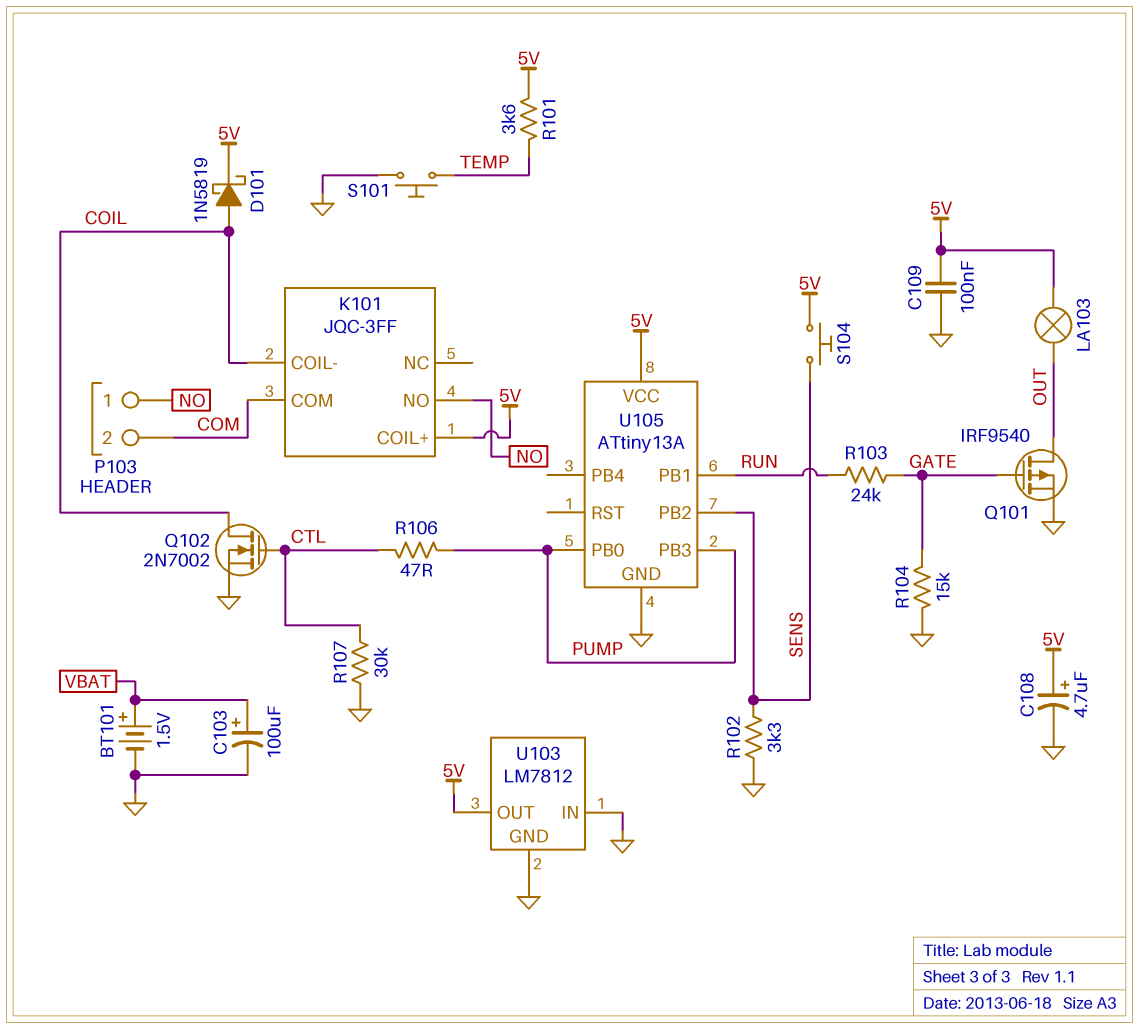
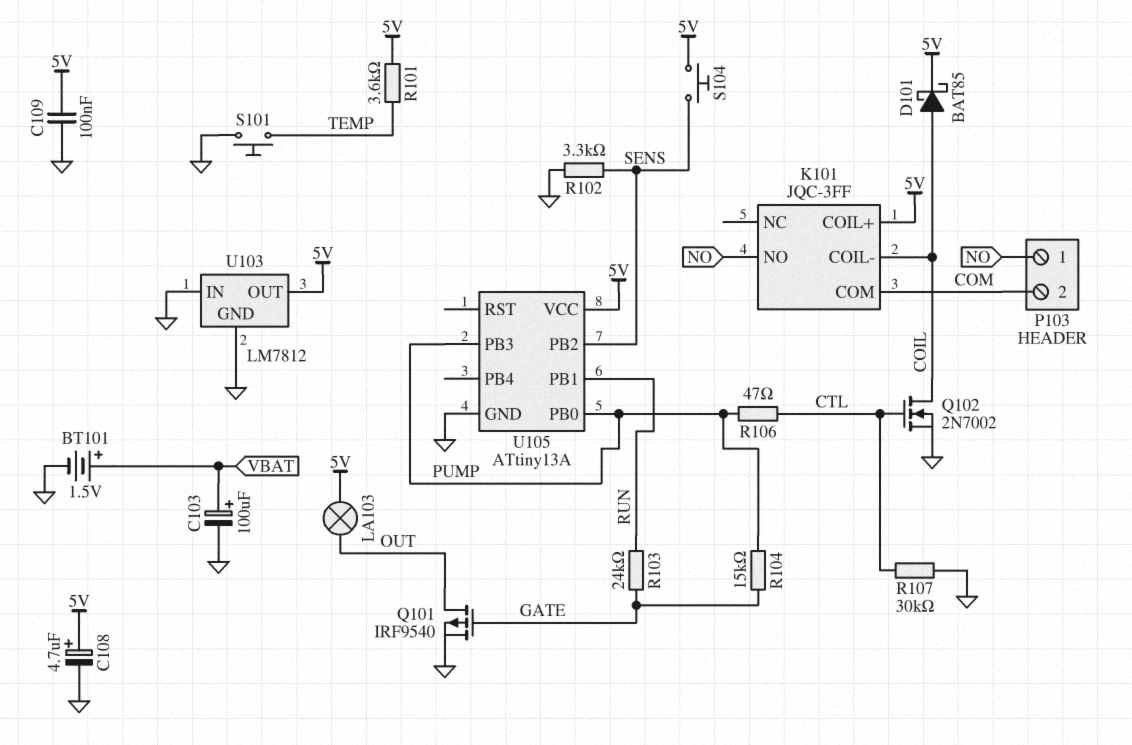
D101: schottky 1N5819 (A COIL, K 5V) -> schottky BAT85 (A COIL, K 5V)
R104: 15k (GATE, GND) -> 15k (GATE, PUMP)

